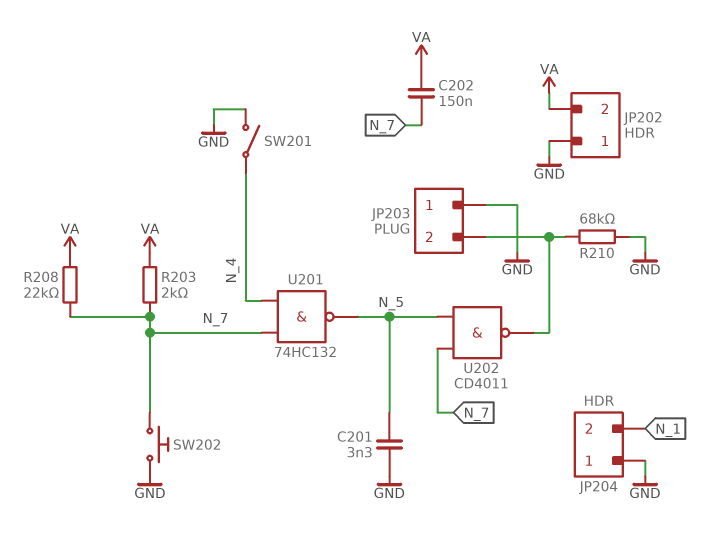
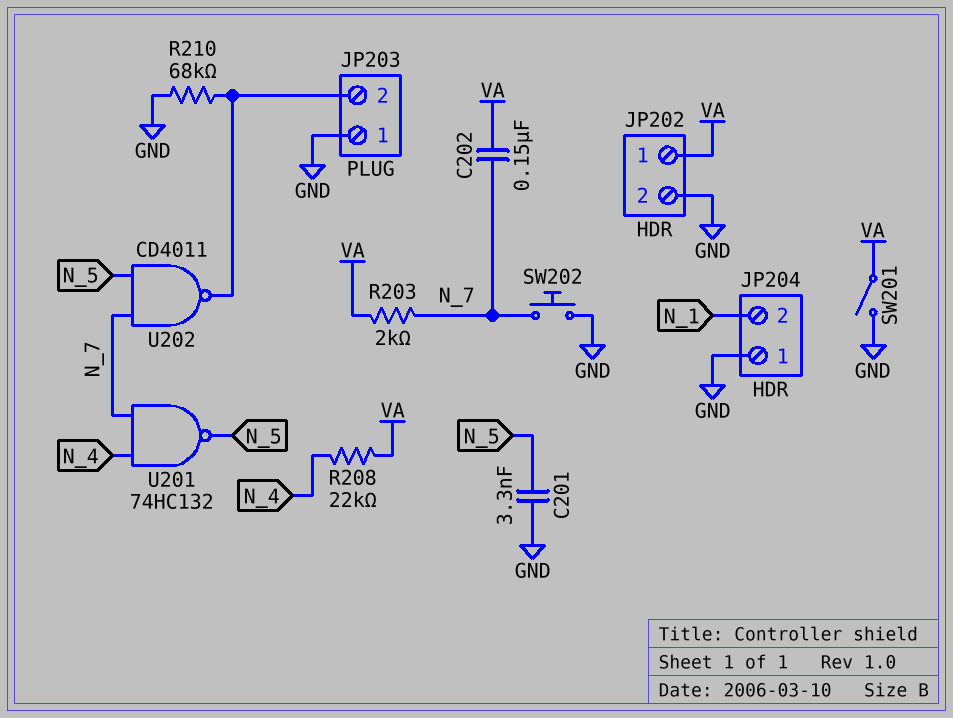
JP202 pin 1: GND -> VA
JP202 pin 2: VA -> GND
R208: 22k (N_7, VA) -> 22k (N_4, VA)
SW201: switch (GND, N_4) -> switch (GND, VA)

